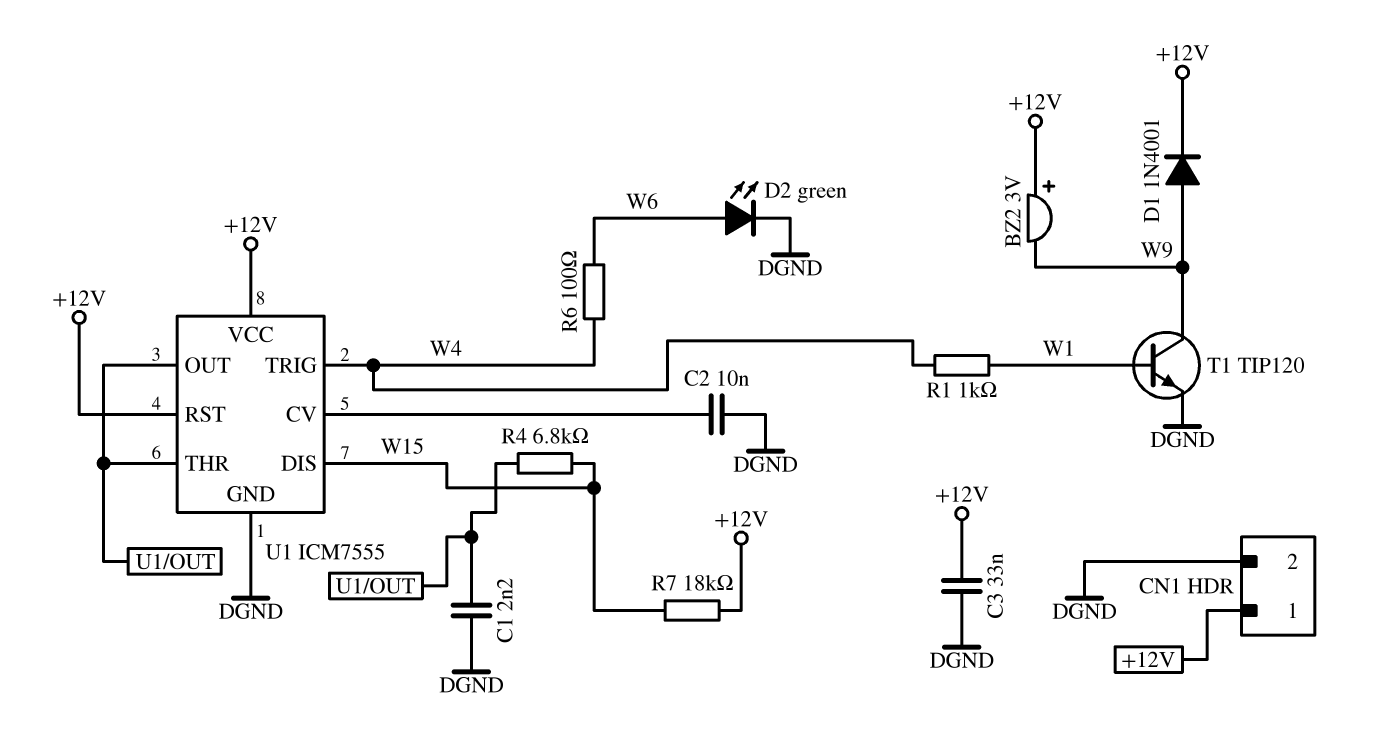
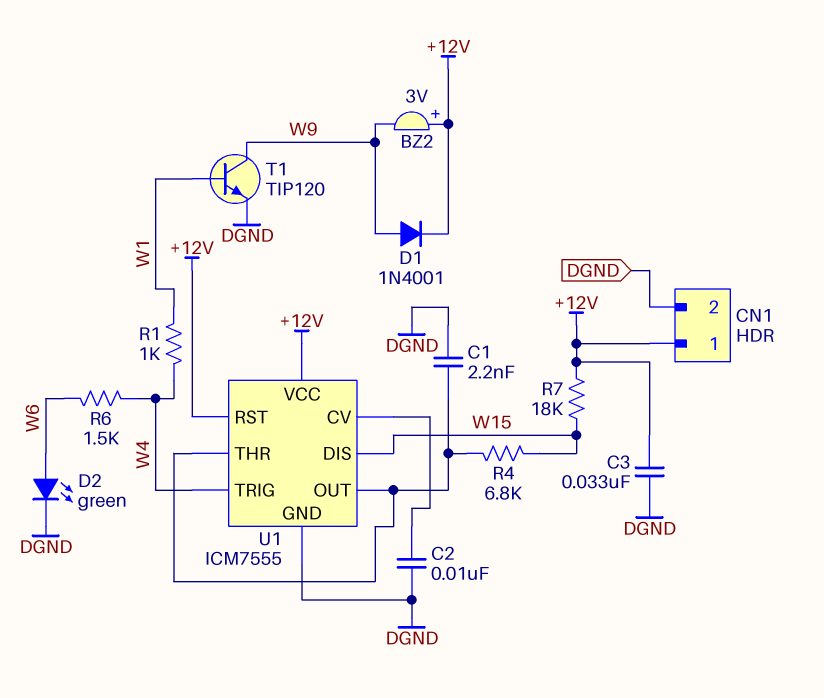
R6: 100 (W4, W6) -> 1.5k (W4, W6)

